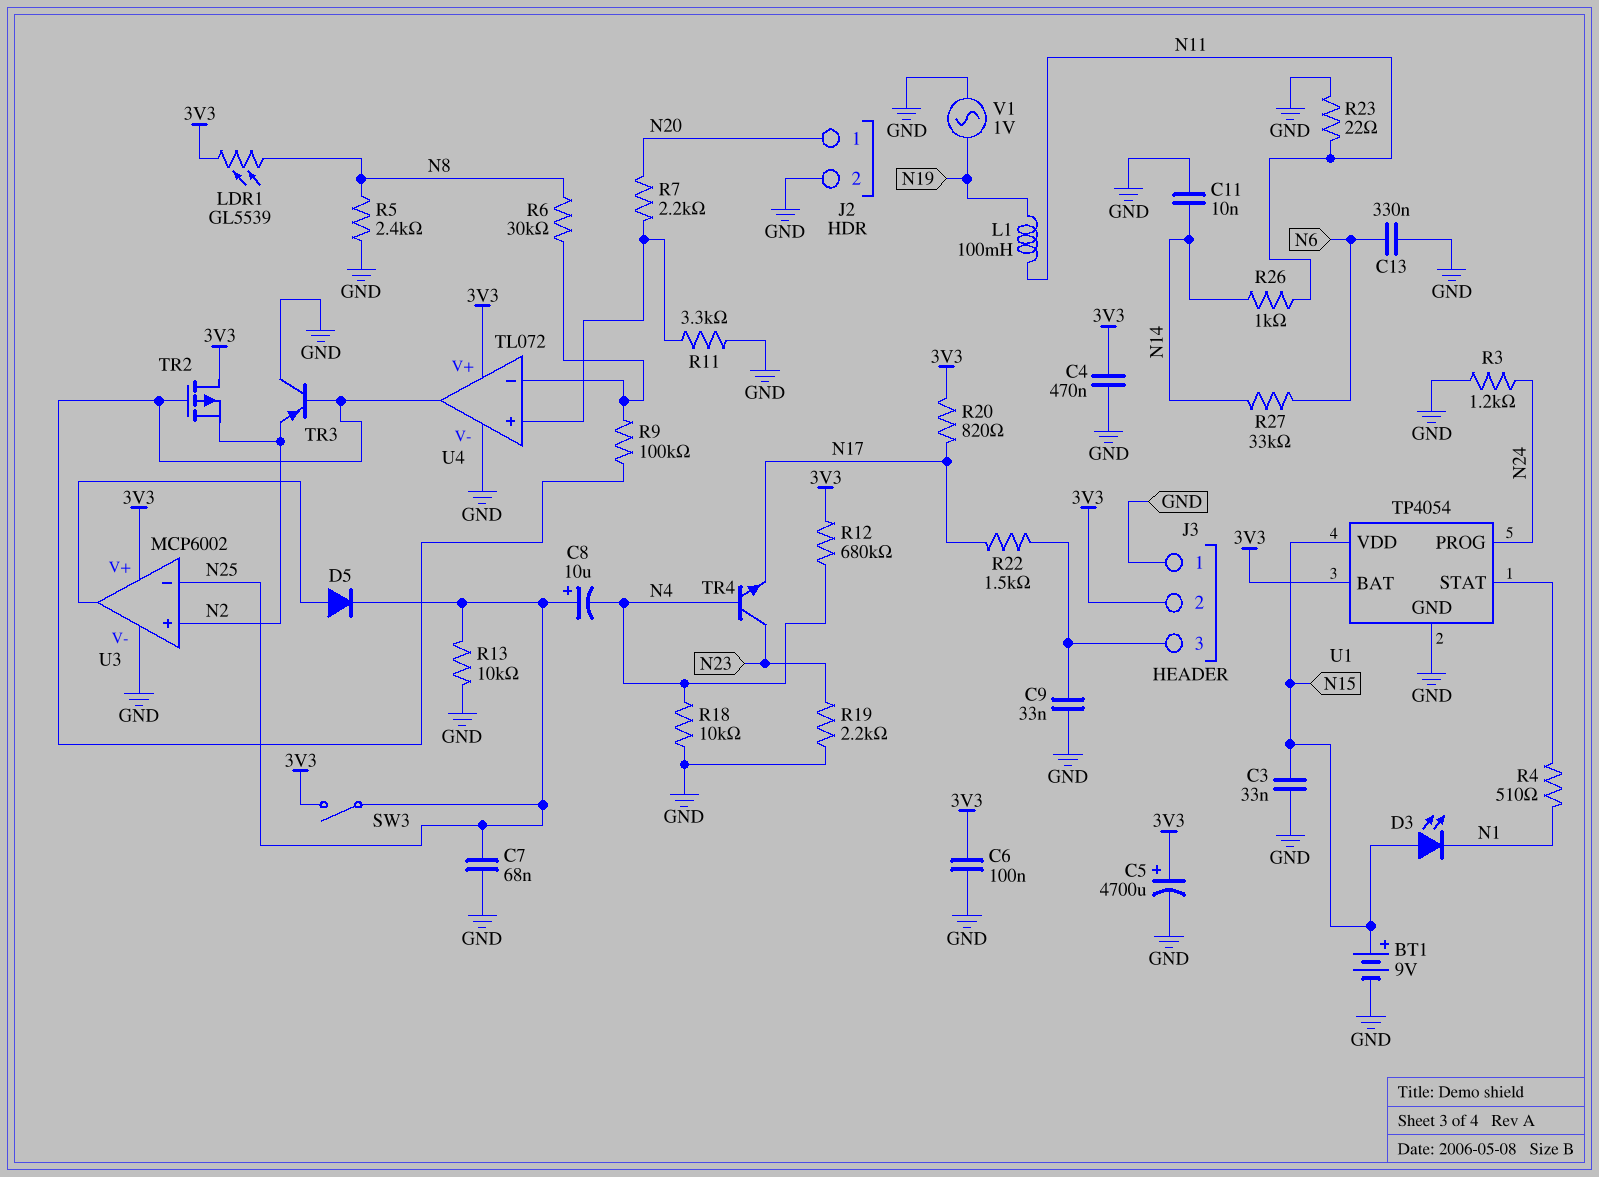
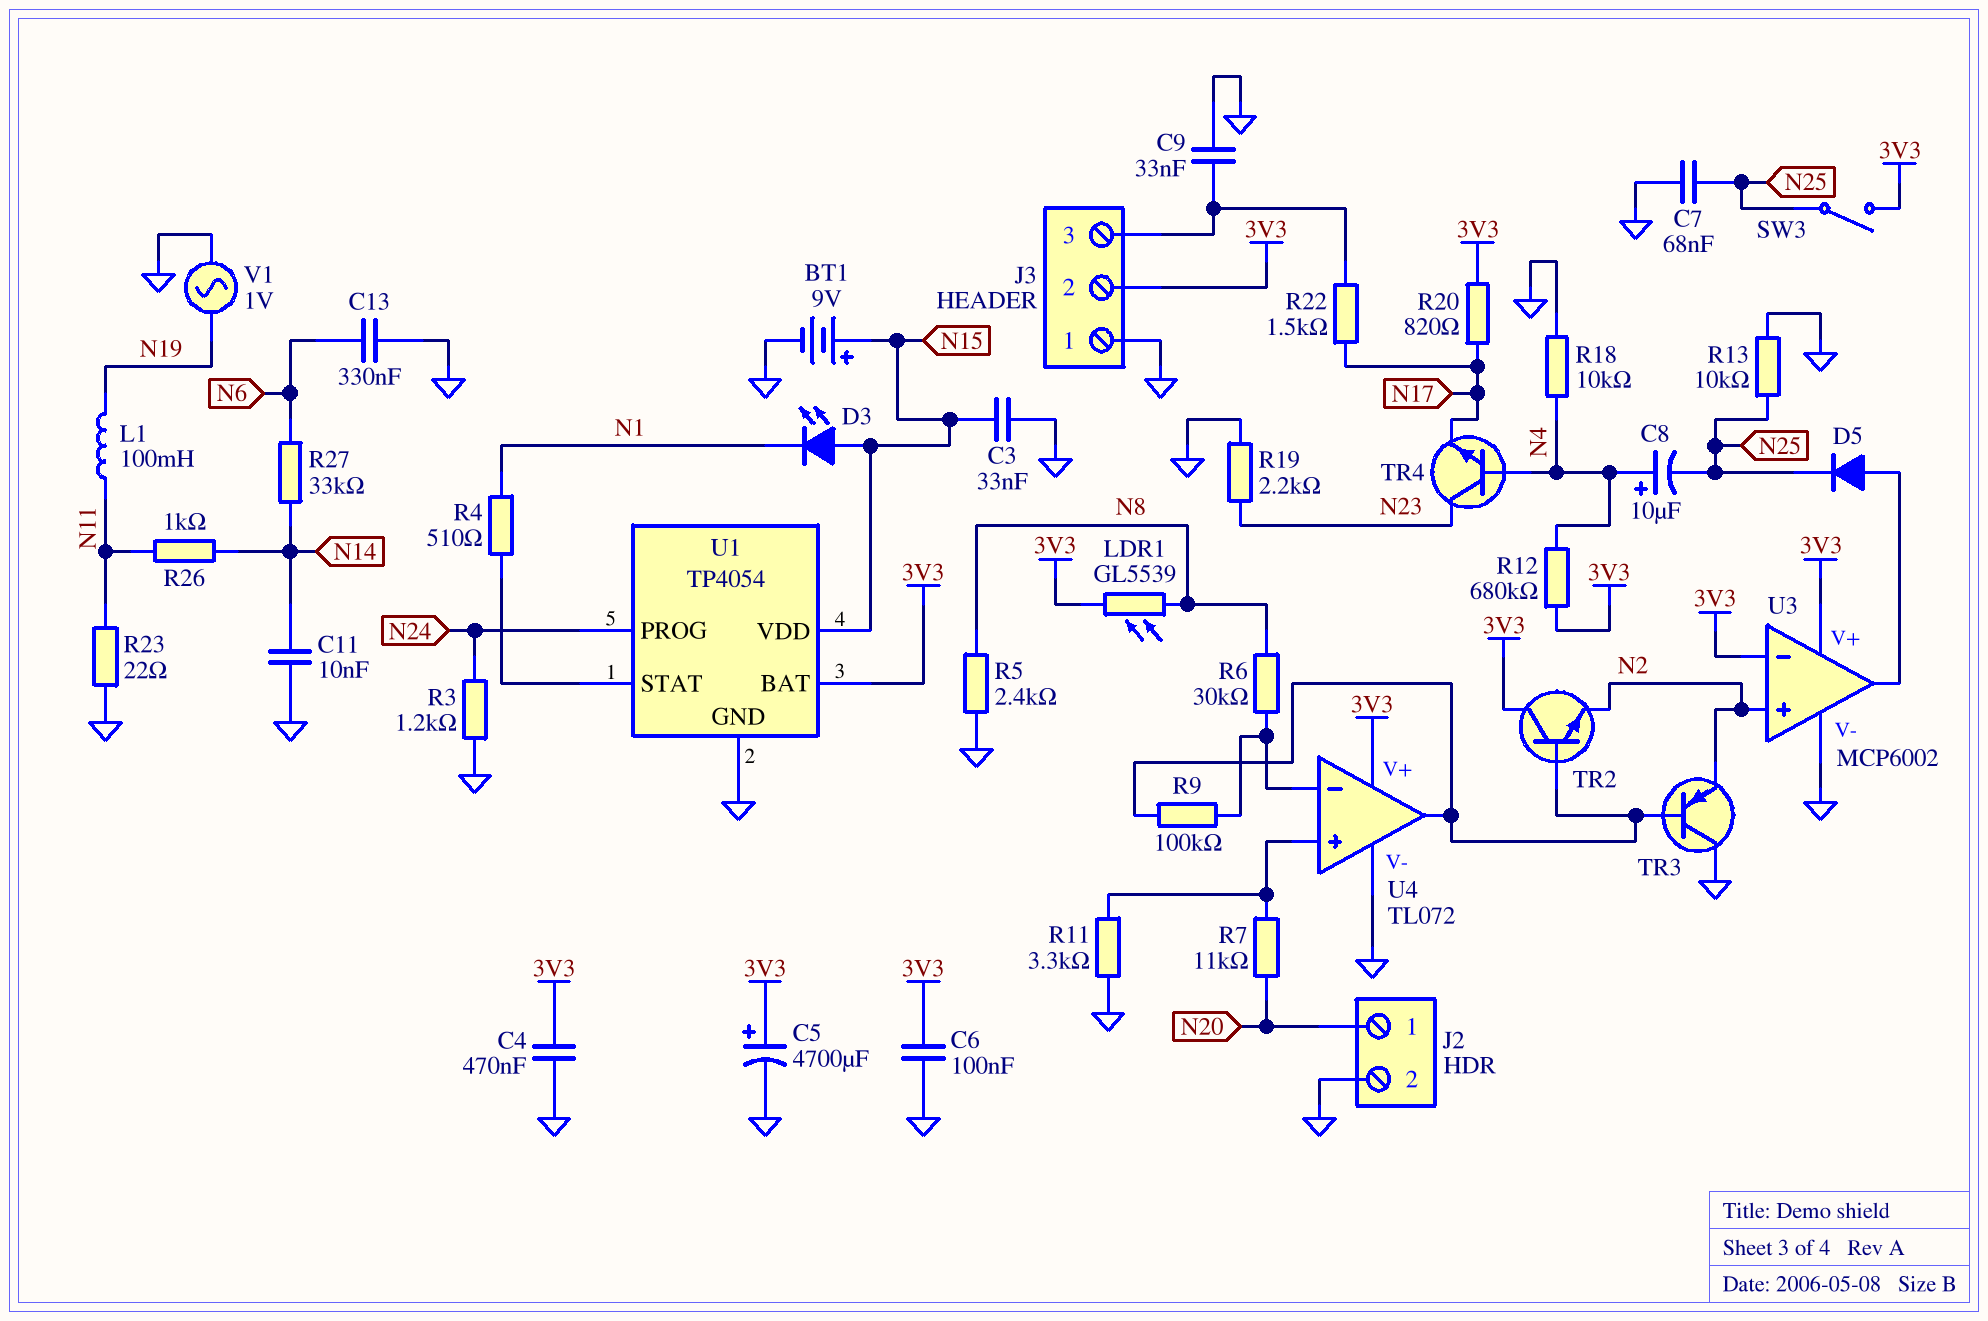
C8: 10uF (plus N25, minus N4) -> 10uF (plus N4, minus N25)
R7: 2.2k (N20, U4/in+) -> 11k (N20, U4/in+)
TR2: PMOS (G U4/out, D 3V3, S N2) -> NPN (B U4/out, C 3V3, E N2)
U3 pin in-: N25 -> 3V3

